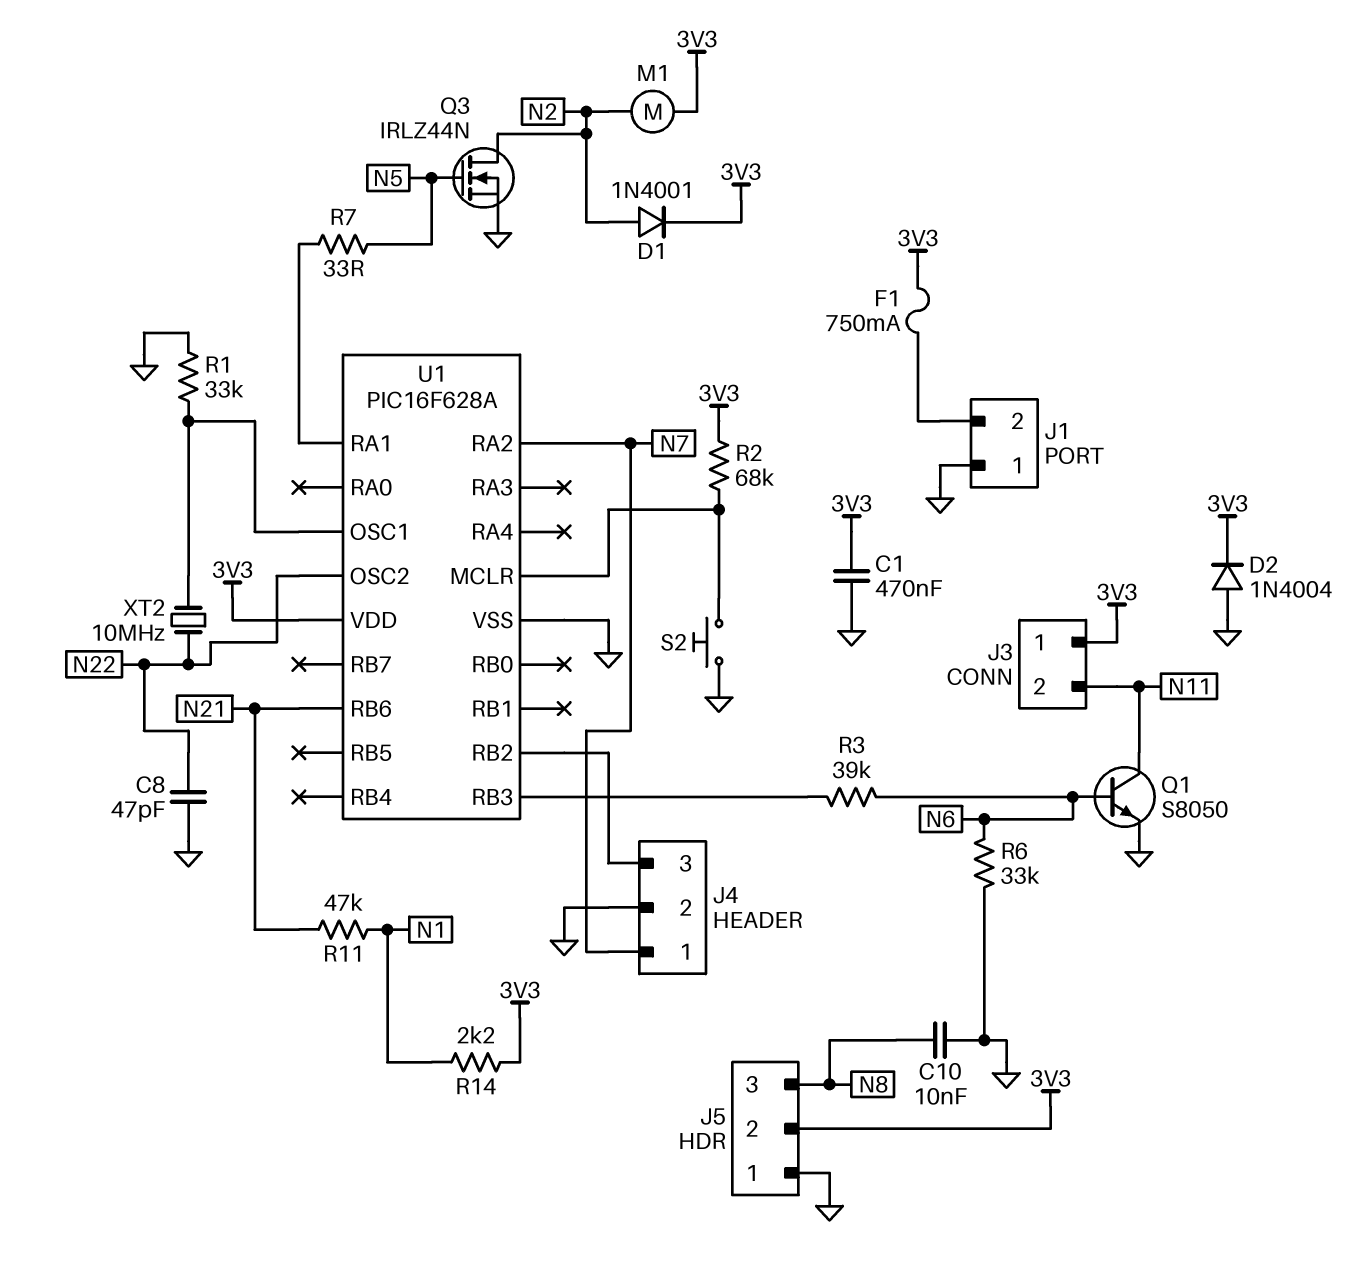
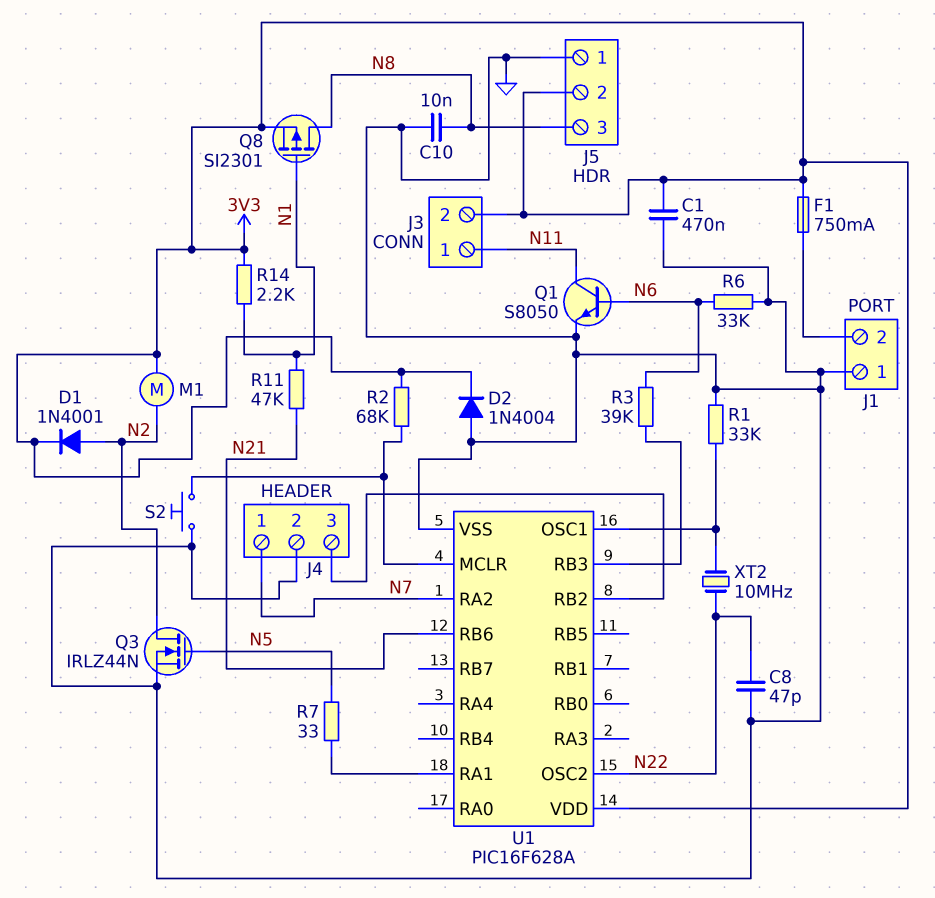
J3 pin 1: 3V3 -> N11
J3 pin 2: N11 -> 3V3
Q8: none -> PMOS SI2301 (G N1, D N8, S 3V3)

